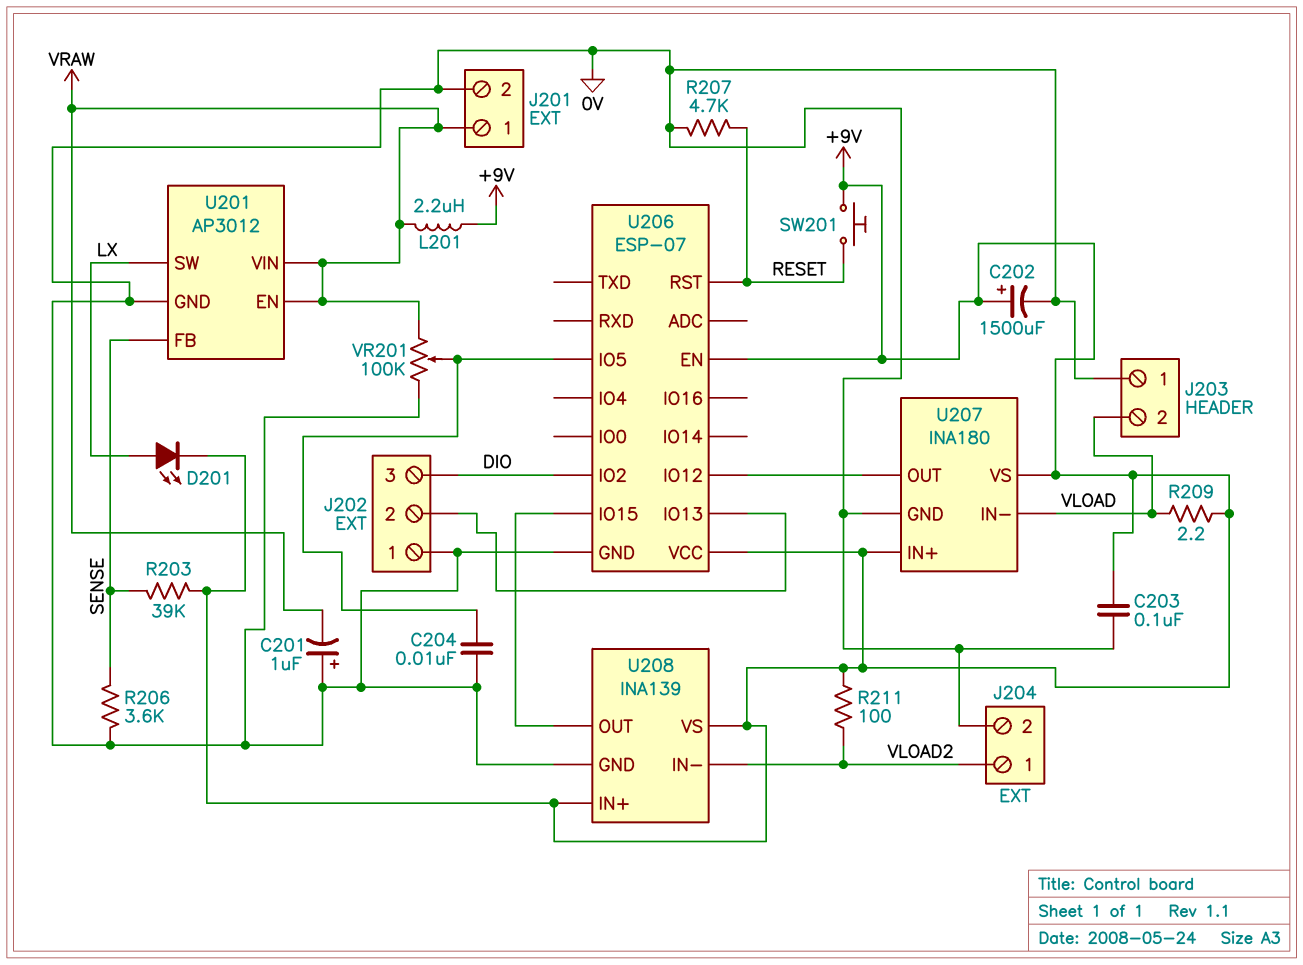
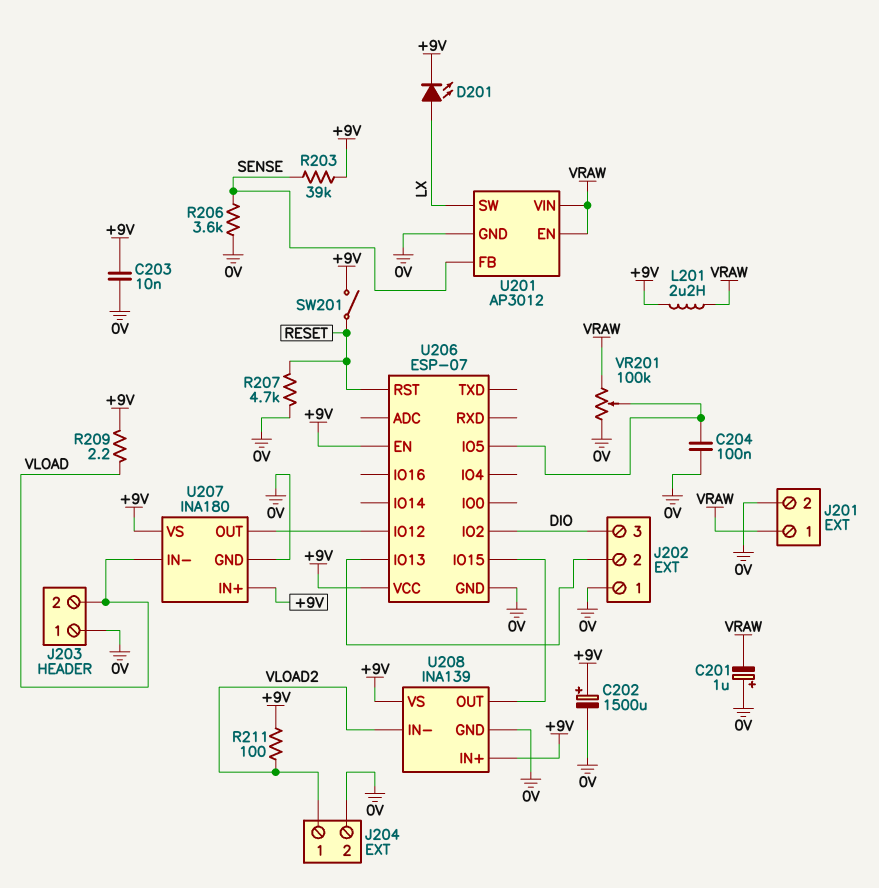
C203: 100nF (+9V, 0V) -> 10nF (+9V, 0V)
C204: 10nF (0V, U206/IO5) -> 100nF (0V, U206/IO5)
SW201: button (+9V, RESET) -> switch (+9V, RESET)

